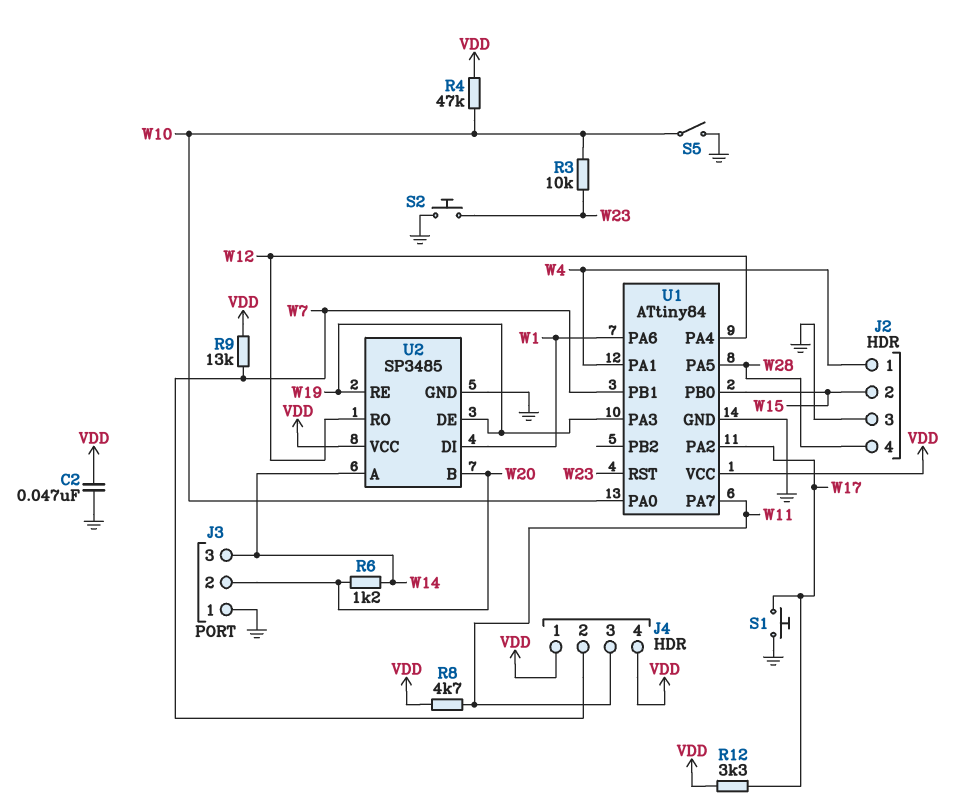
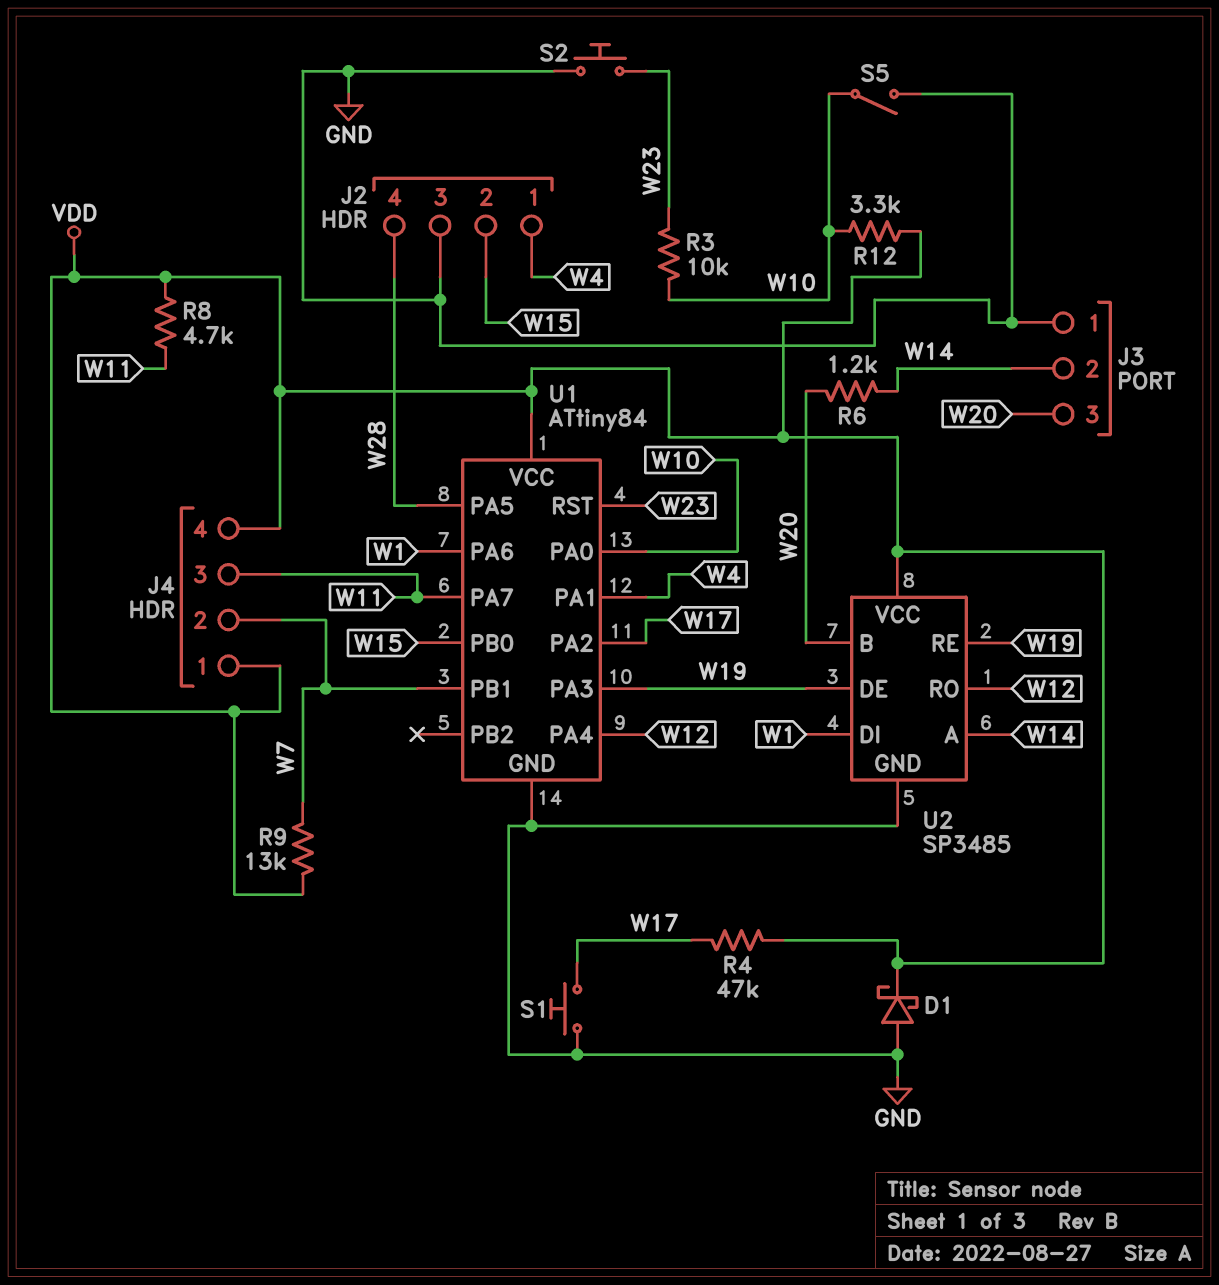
C2: 47nF (GND, VDD) -> none
D1: none -> schottky (A GND, K VDD)
J3 pin 2: W20 -> W14
J3 pin 3: W14 -> W20
R4: 47k (VDD, W10) -> 47k (VDD, W17)
R12: 3.3k (VDD, W17) -> 3.3k (VDD, W10)

